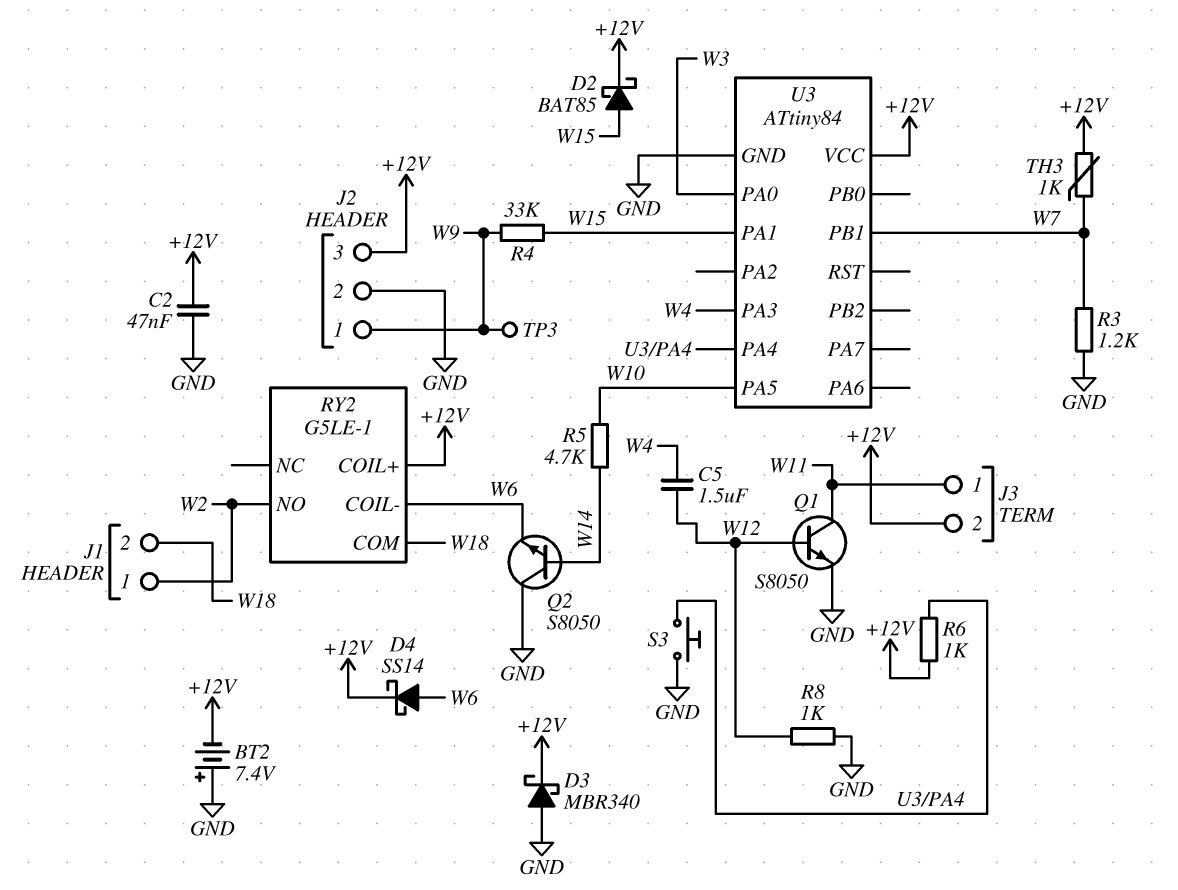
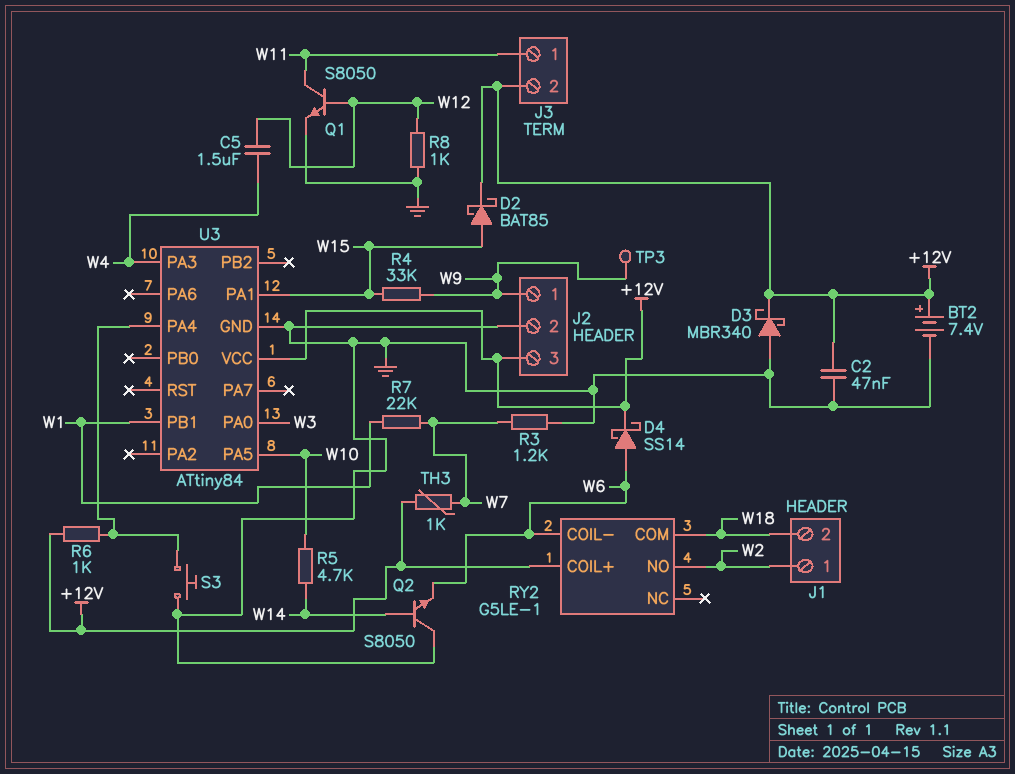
BT2: 7.4V (plus GND, minus +12V) -> 7.4V (plus +12V, minus GND)
R7: none -> 22k (W1, W7)
U3 pin PB1: W7 -> W1

